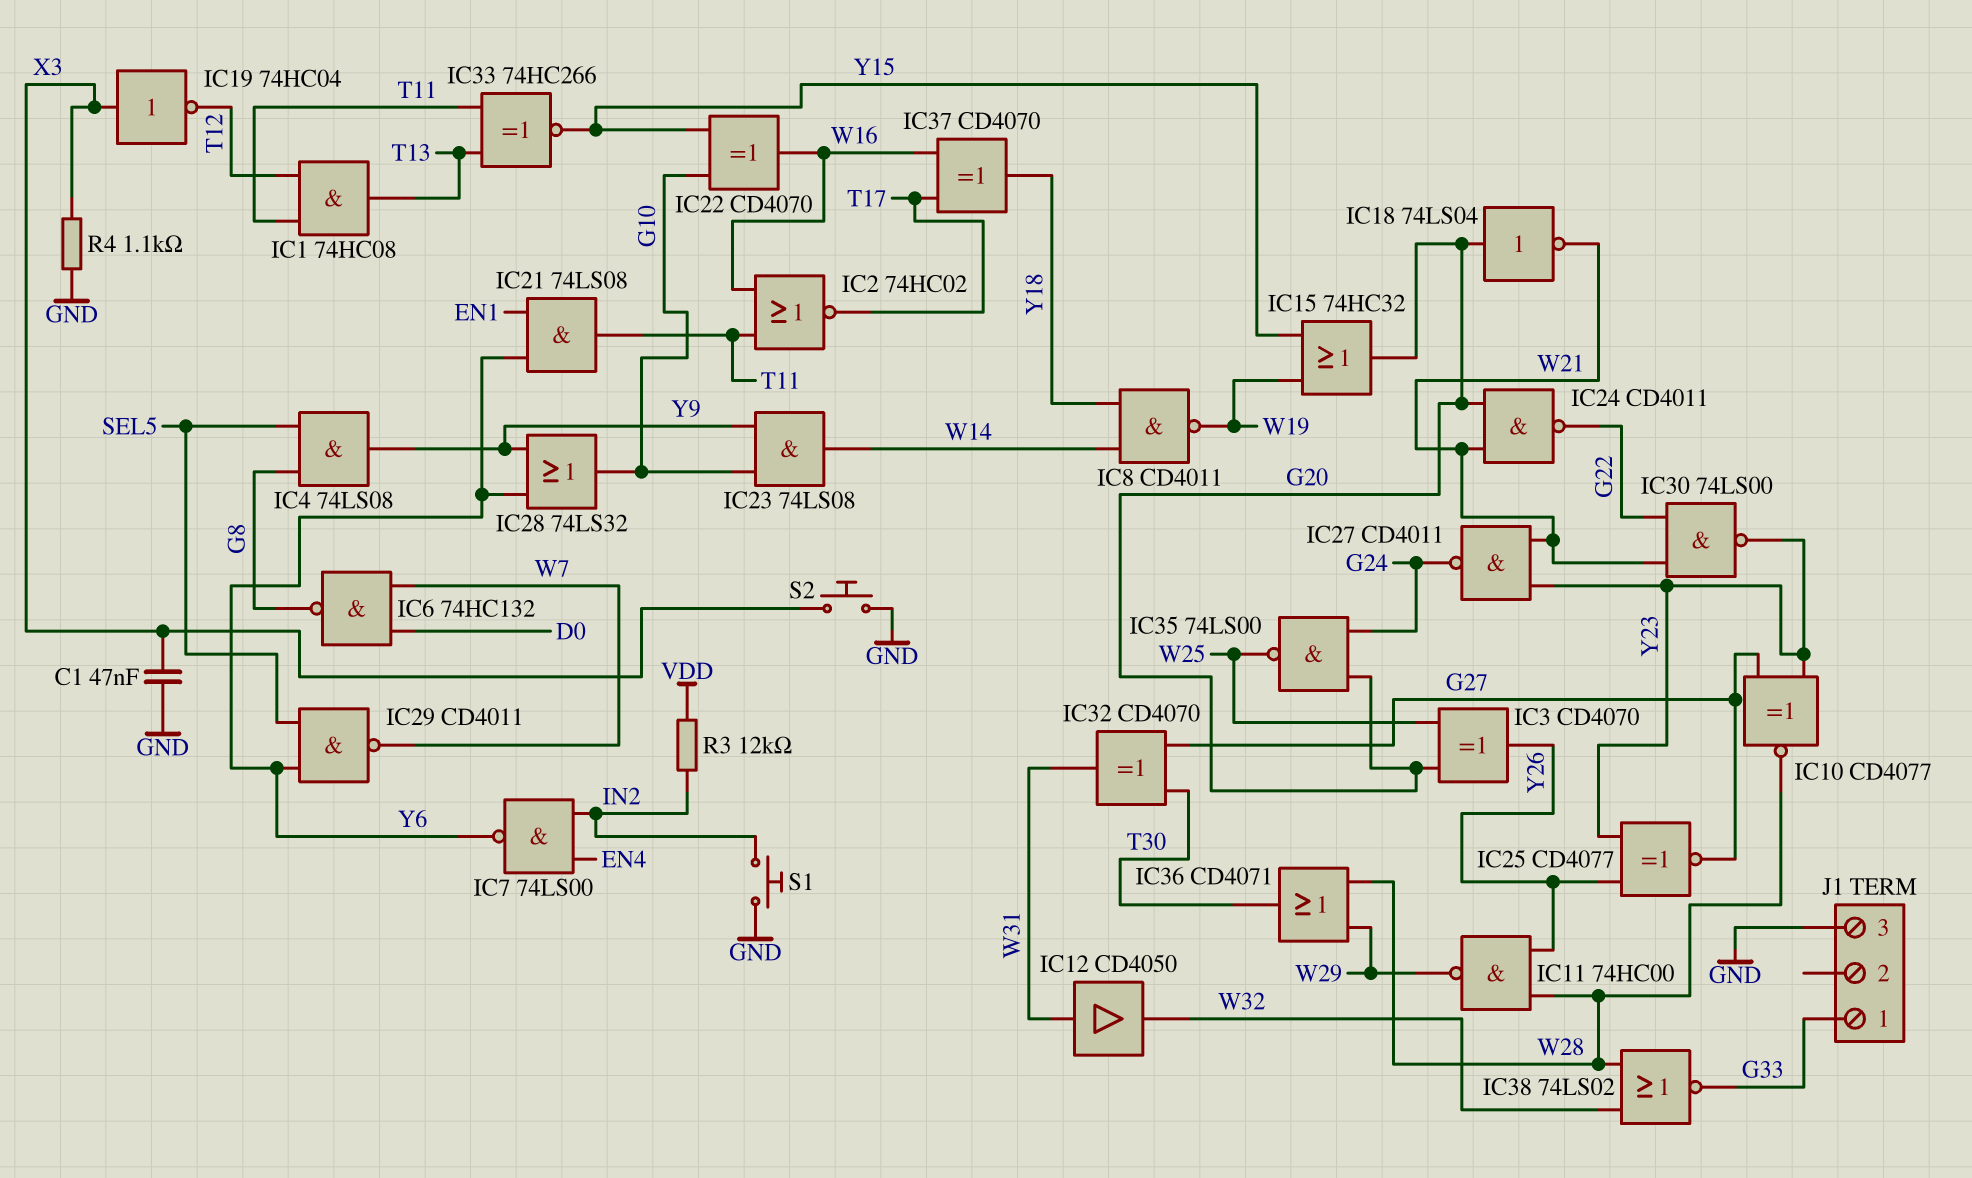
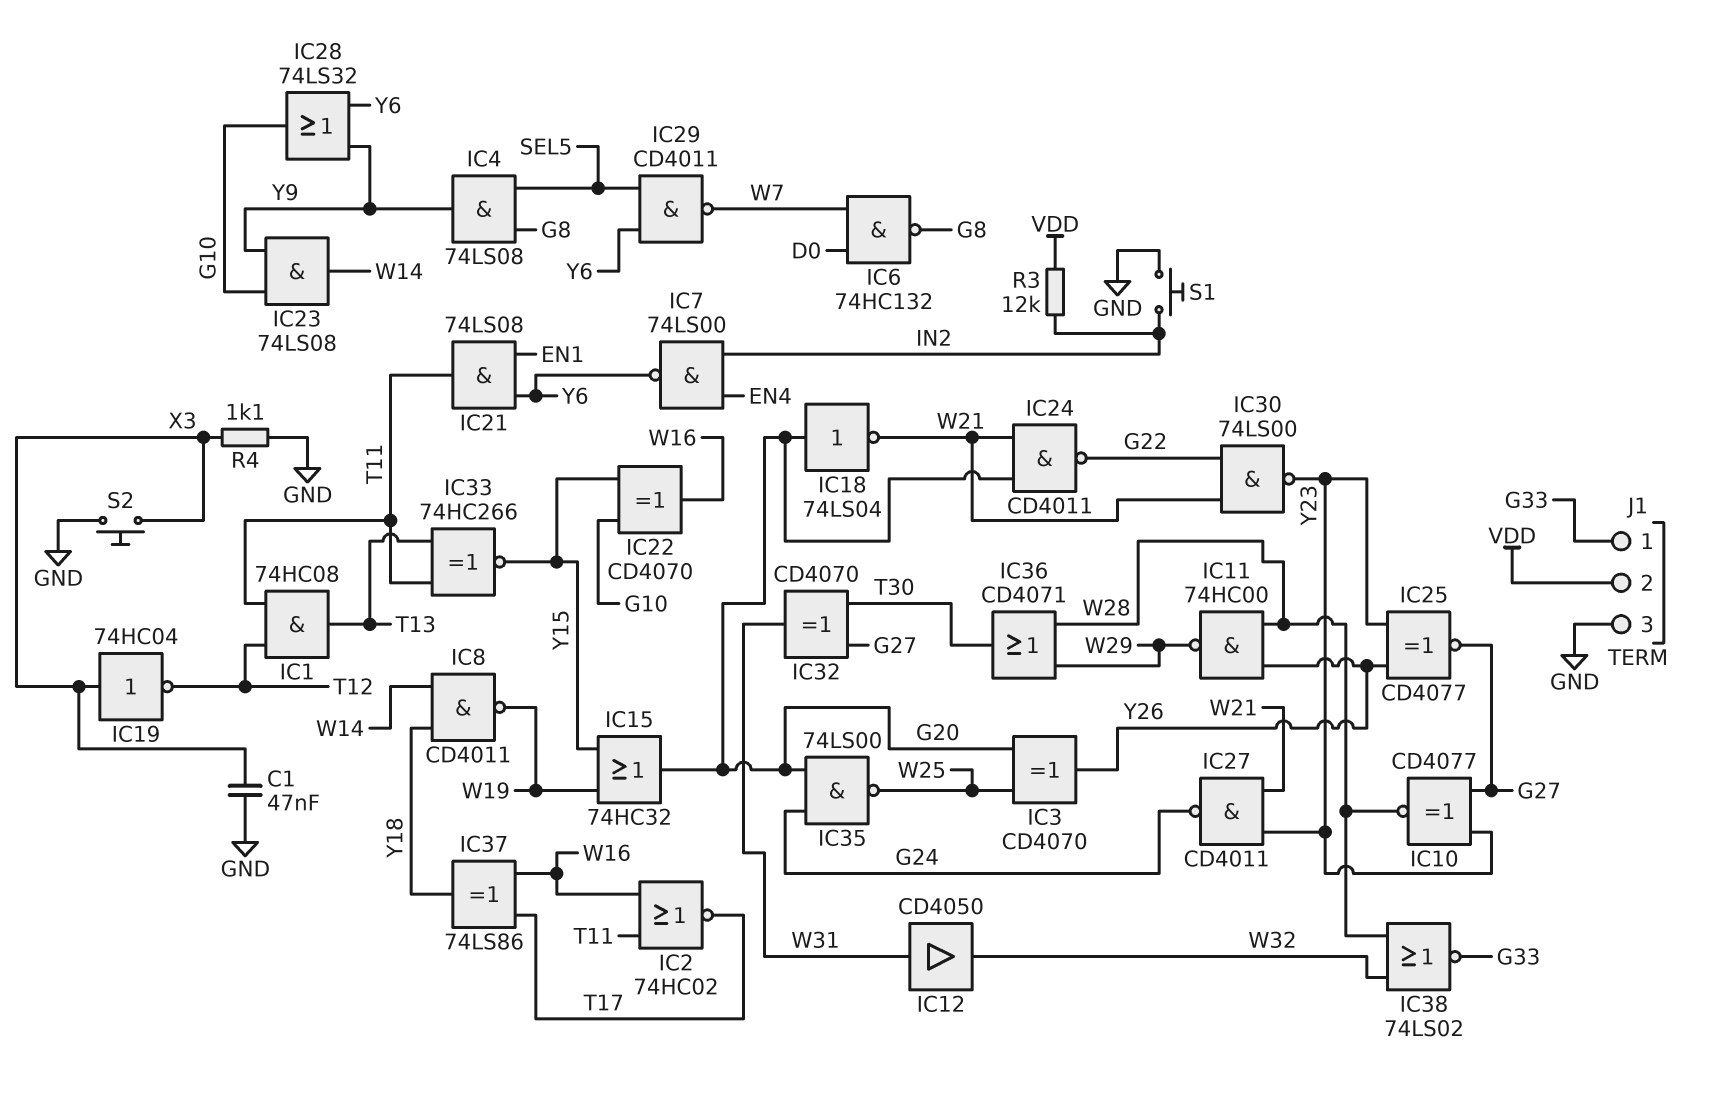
IC37: XOR CD4070 (in T17, in W16, out Y18) -> XOR 74LS86 (in T17, in W16, out Y18)
J1 pin 2: none -> VDD

